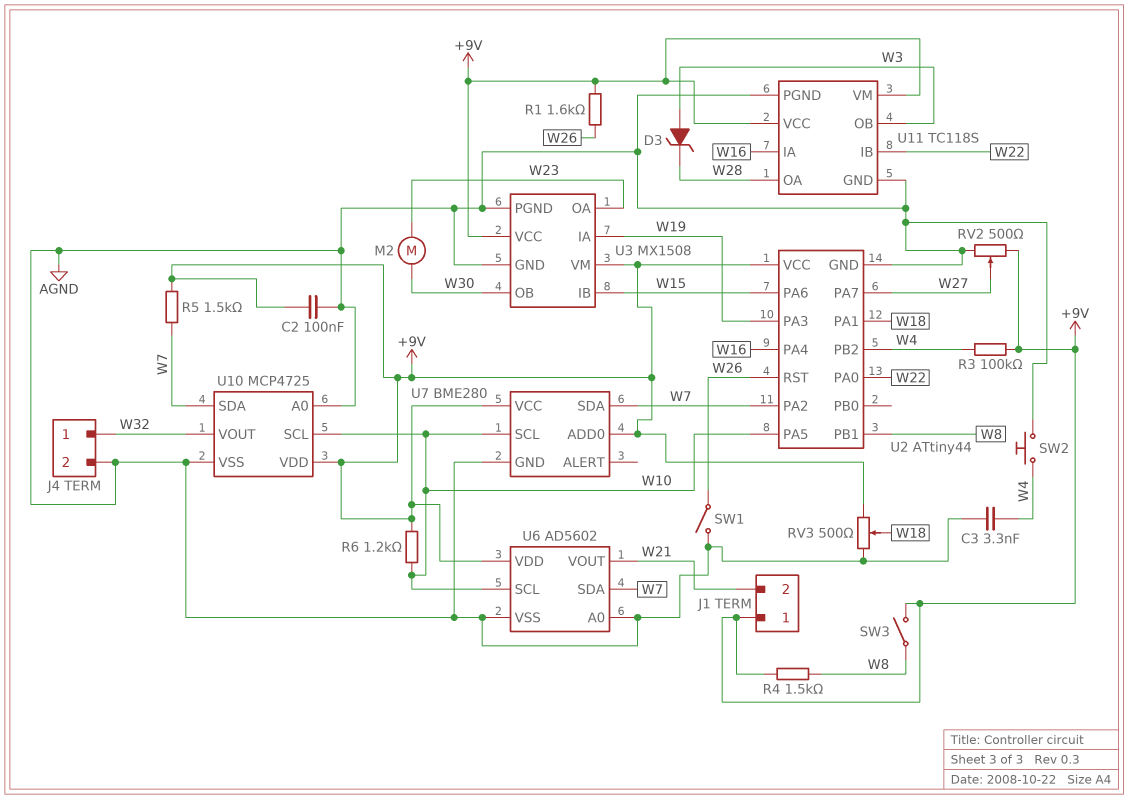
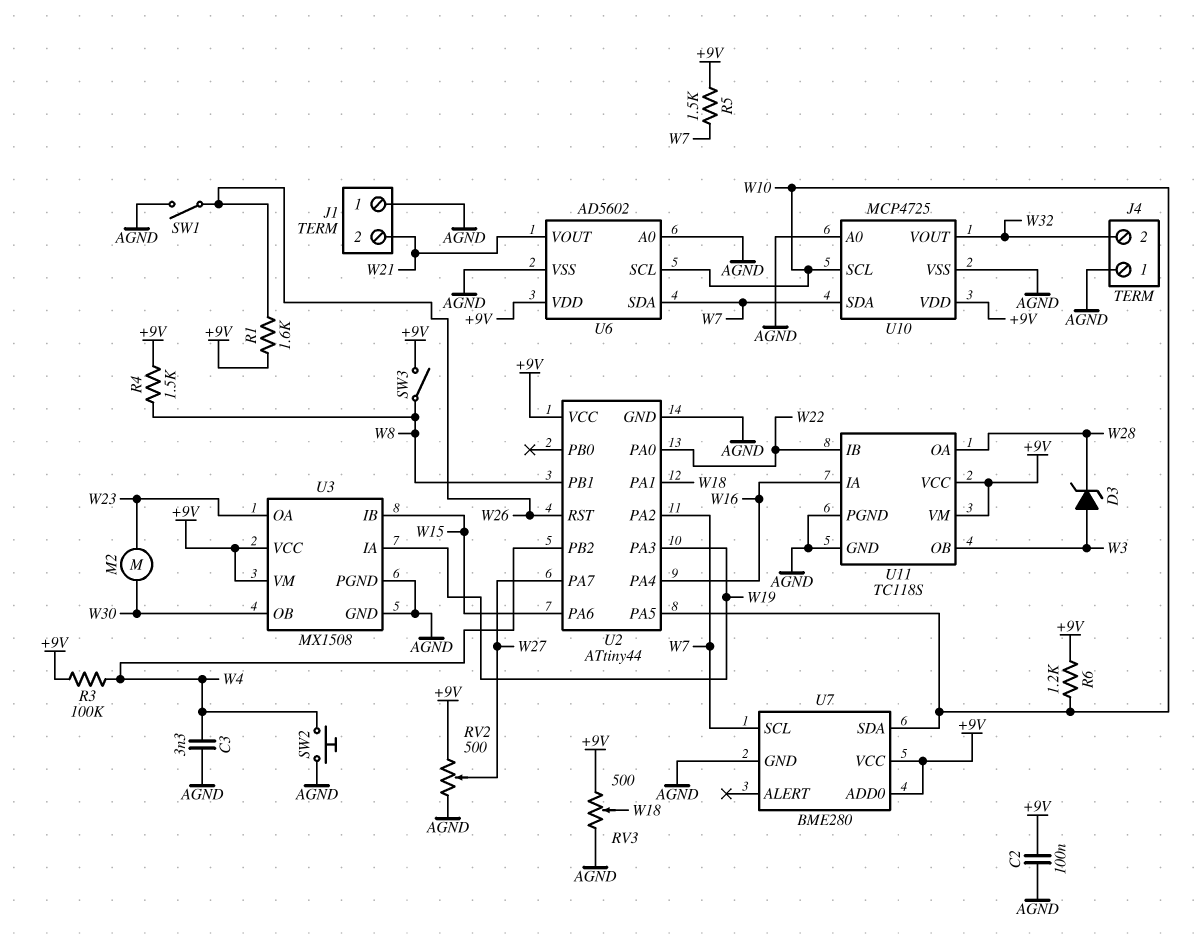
J1 pin 1: +9V -> AGND
J4 pin 1: W32 -> AGND
J4 pin 2: AGND -> W32
U7 pin SCL: W10 -> W7
U7 pin SDA: W7 -> W10

